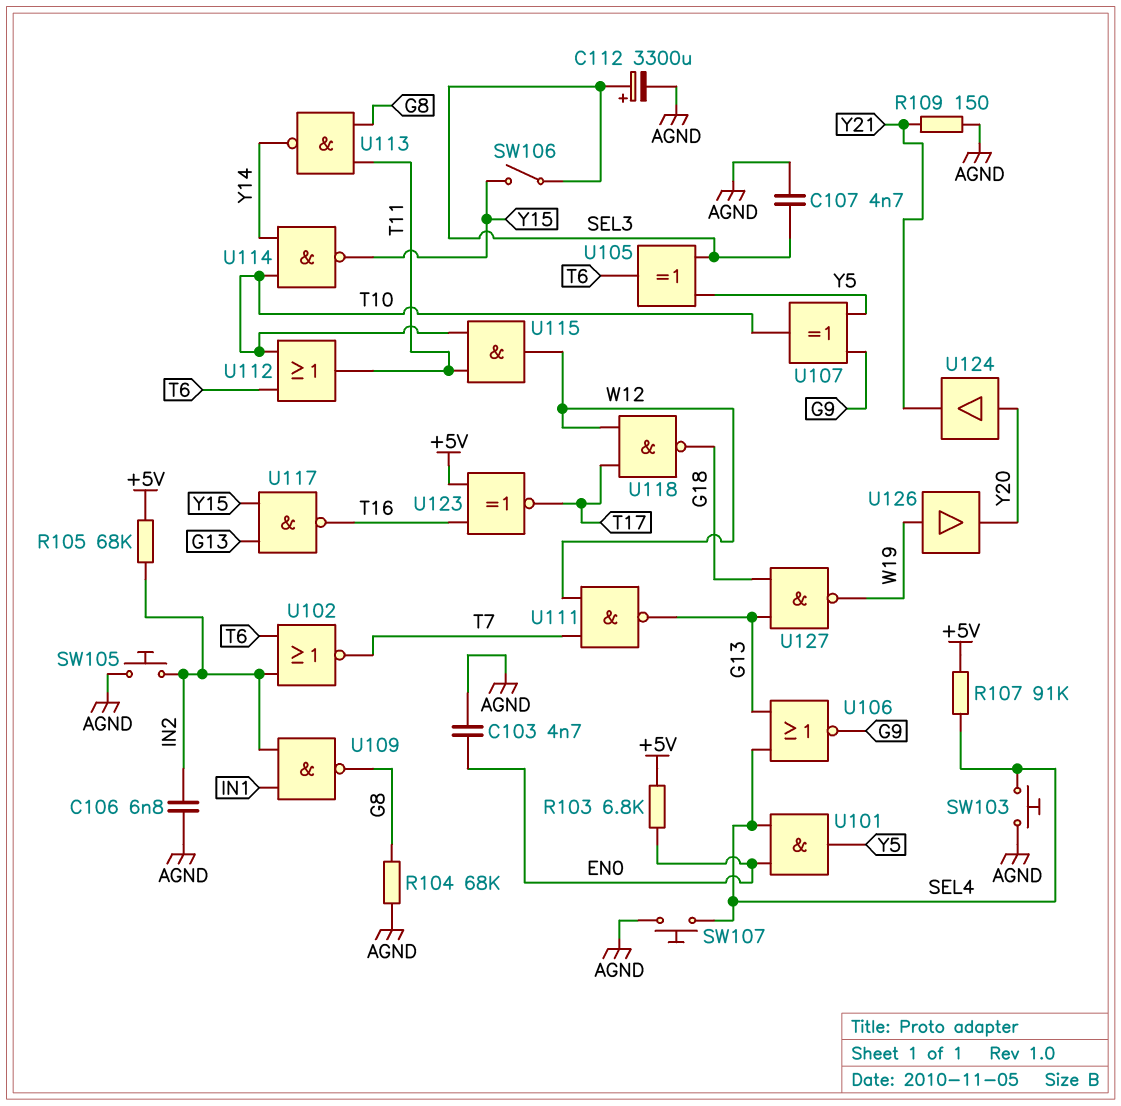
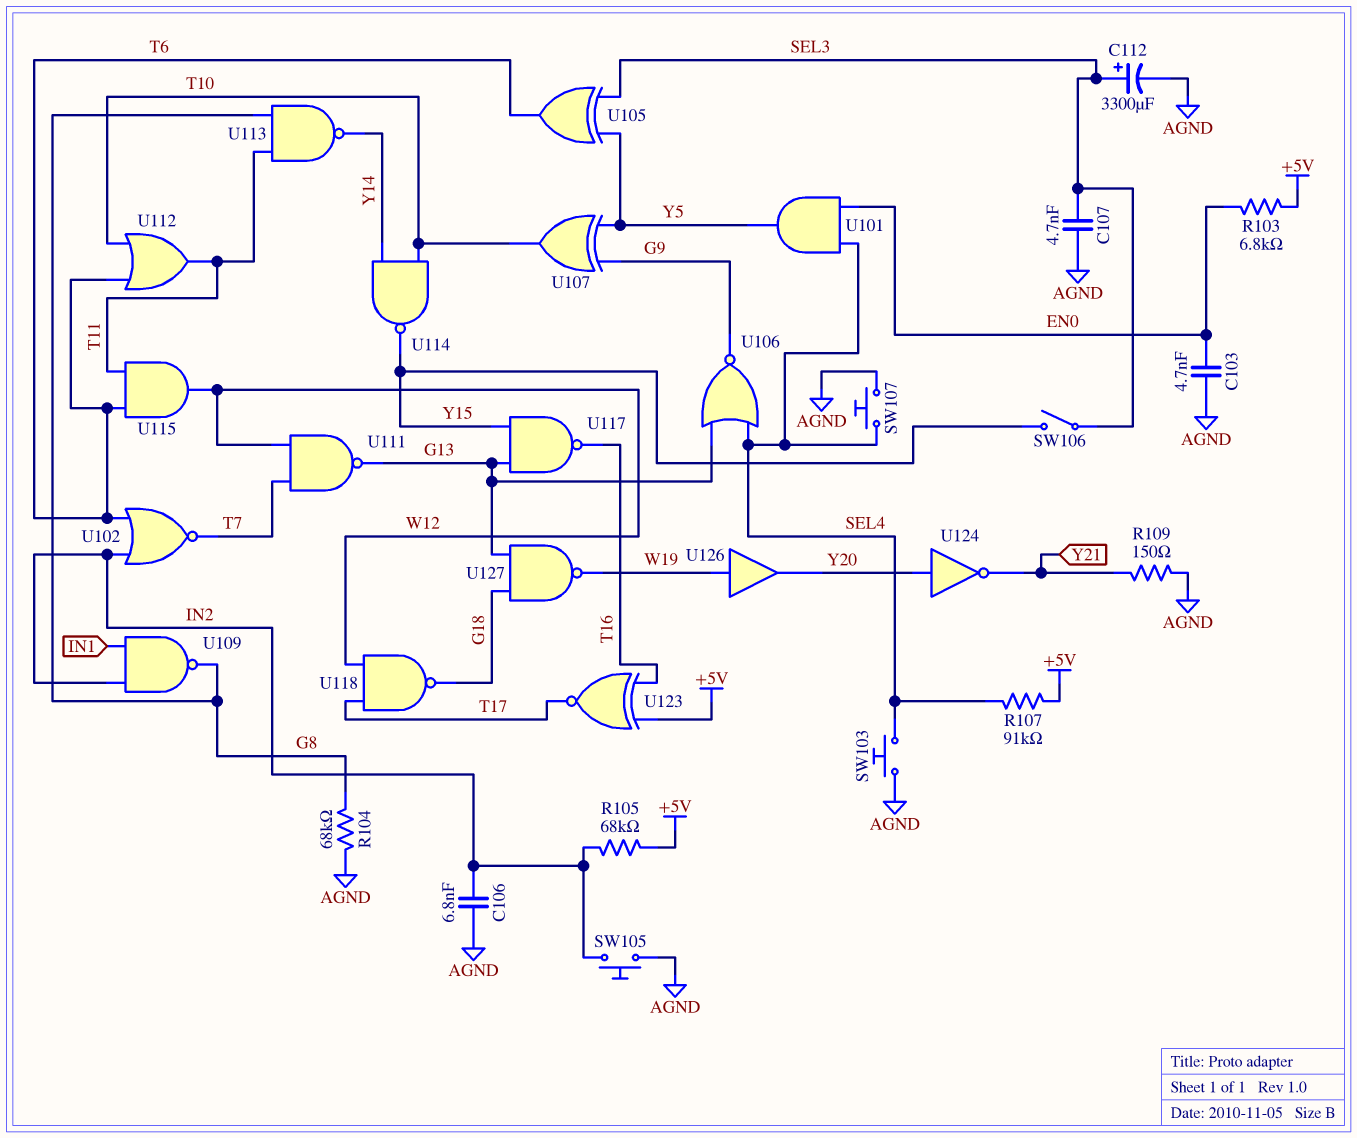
U115: AND (in T10, in T11, out W12) -> AND (in T6, in T11, out W12)
U124: buffer (in Y20, out Y21) -> NOT (in Y20, out Y21)

